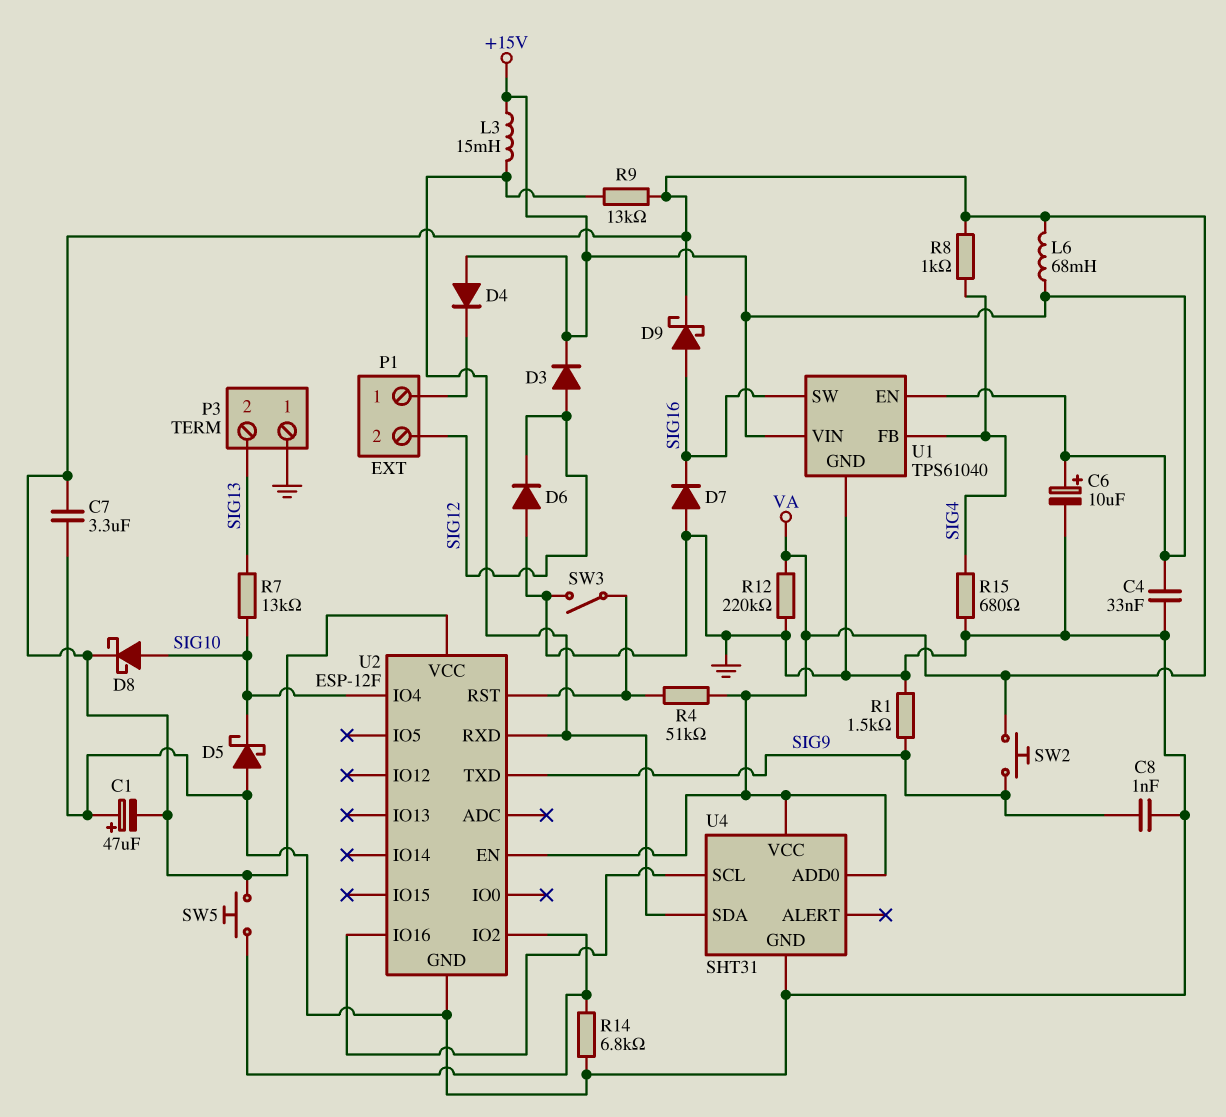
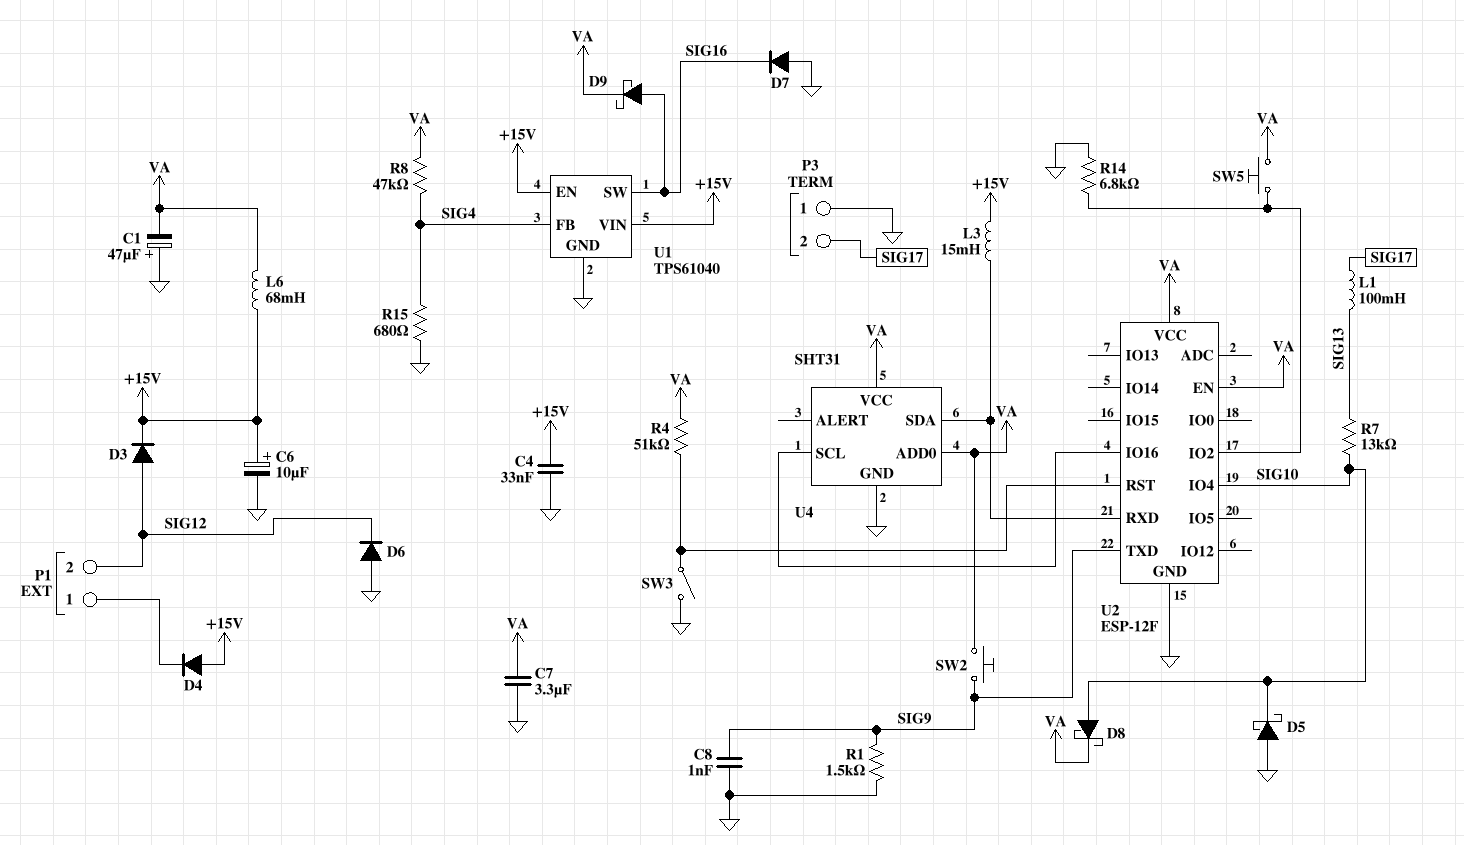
L1: none -> 100mH (SIG13, SIG17)
P3 pin 2: SIG13 -> SIG17
R8: 1k (SIG4, VA) -> 47k (SIG4, VA)
R9: 13k (U2/RXD, VA) -> none
R12: 220k (GND, VA) -> none

